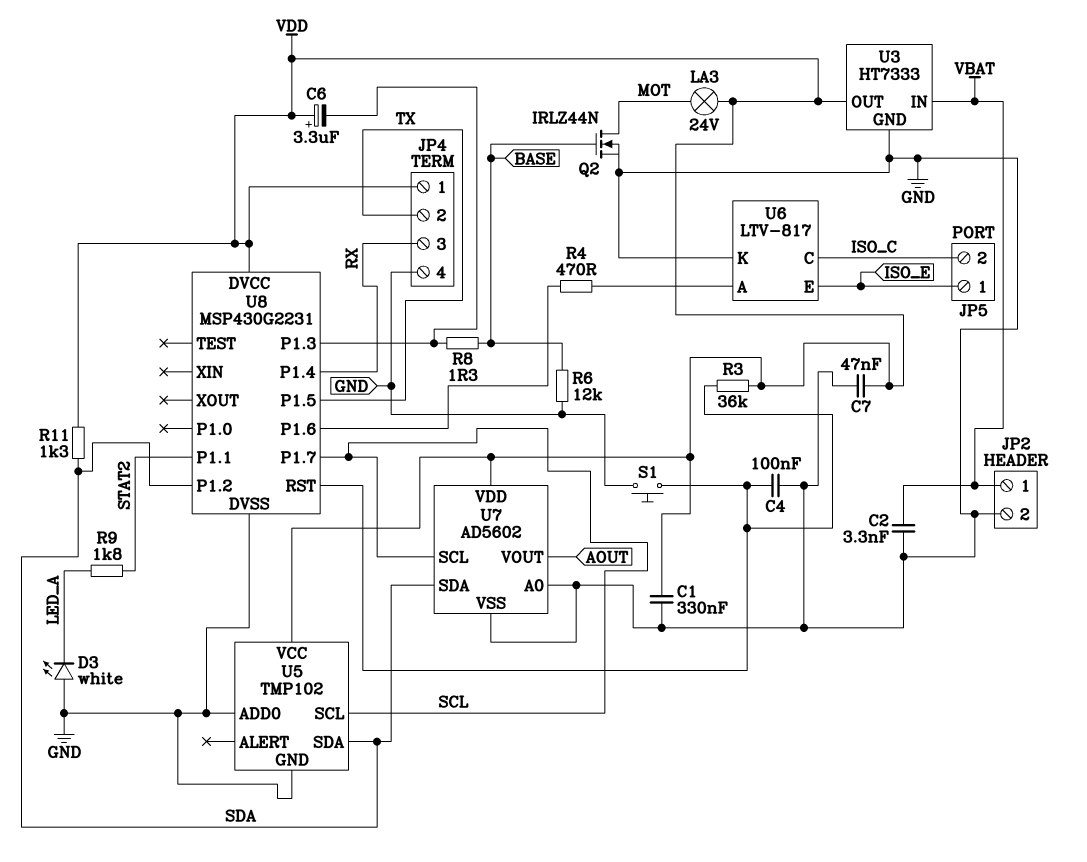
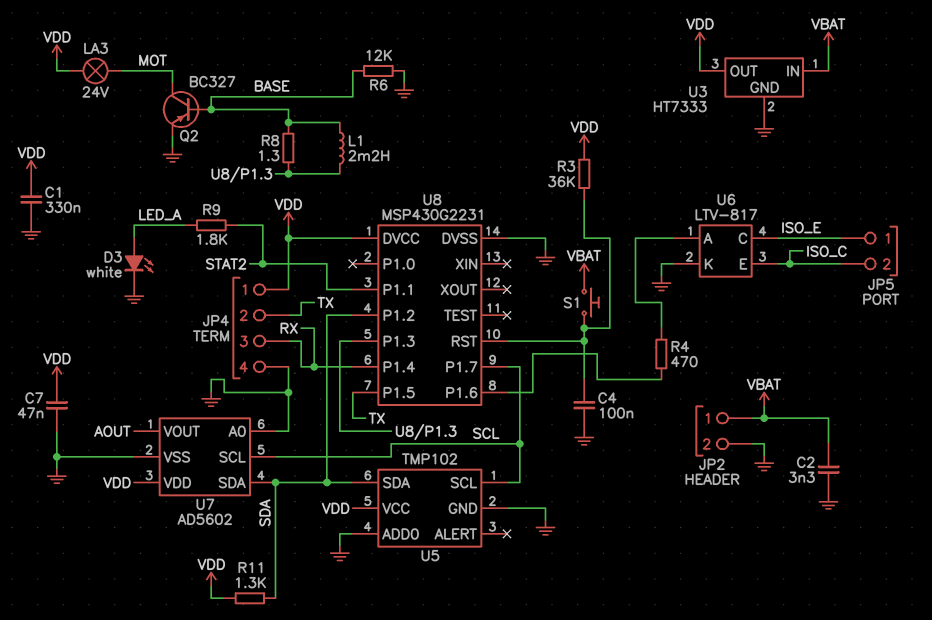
C6: 3.3uF (plus VDD, minus U8/P1.3) -> none
D3: LED white (A GND, K LED_A) -> LED white (A LED_A, K GND)
L1: none -> 2.2mH (BASE, U8/P1.3)
Q2: NMOS IRLZ44N (G BASE, D MOT, S GND) -> PNP BC327 (B BASE, C MOT, E GND)
S1: button (GND, U8/RST) -> button (U8/RST, VBAT)
U6 pin C: ISO_C -> ISO_E
U6 pin E: ISO_E -> ISO_C

